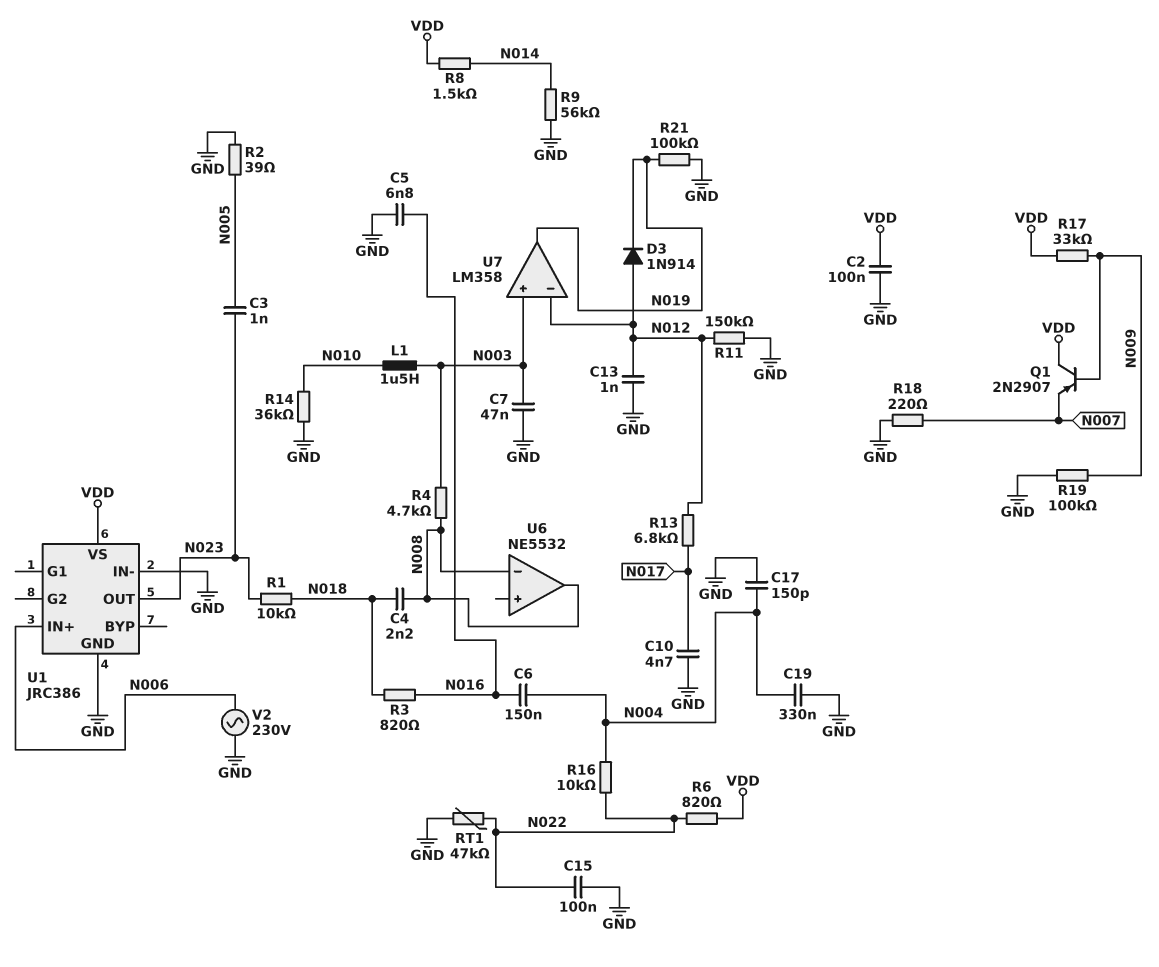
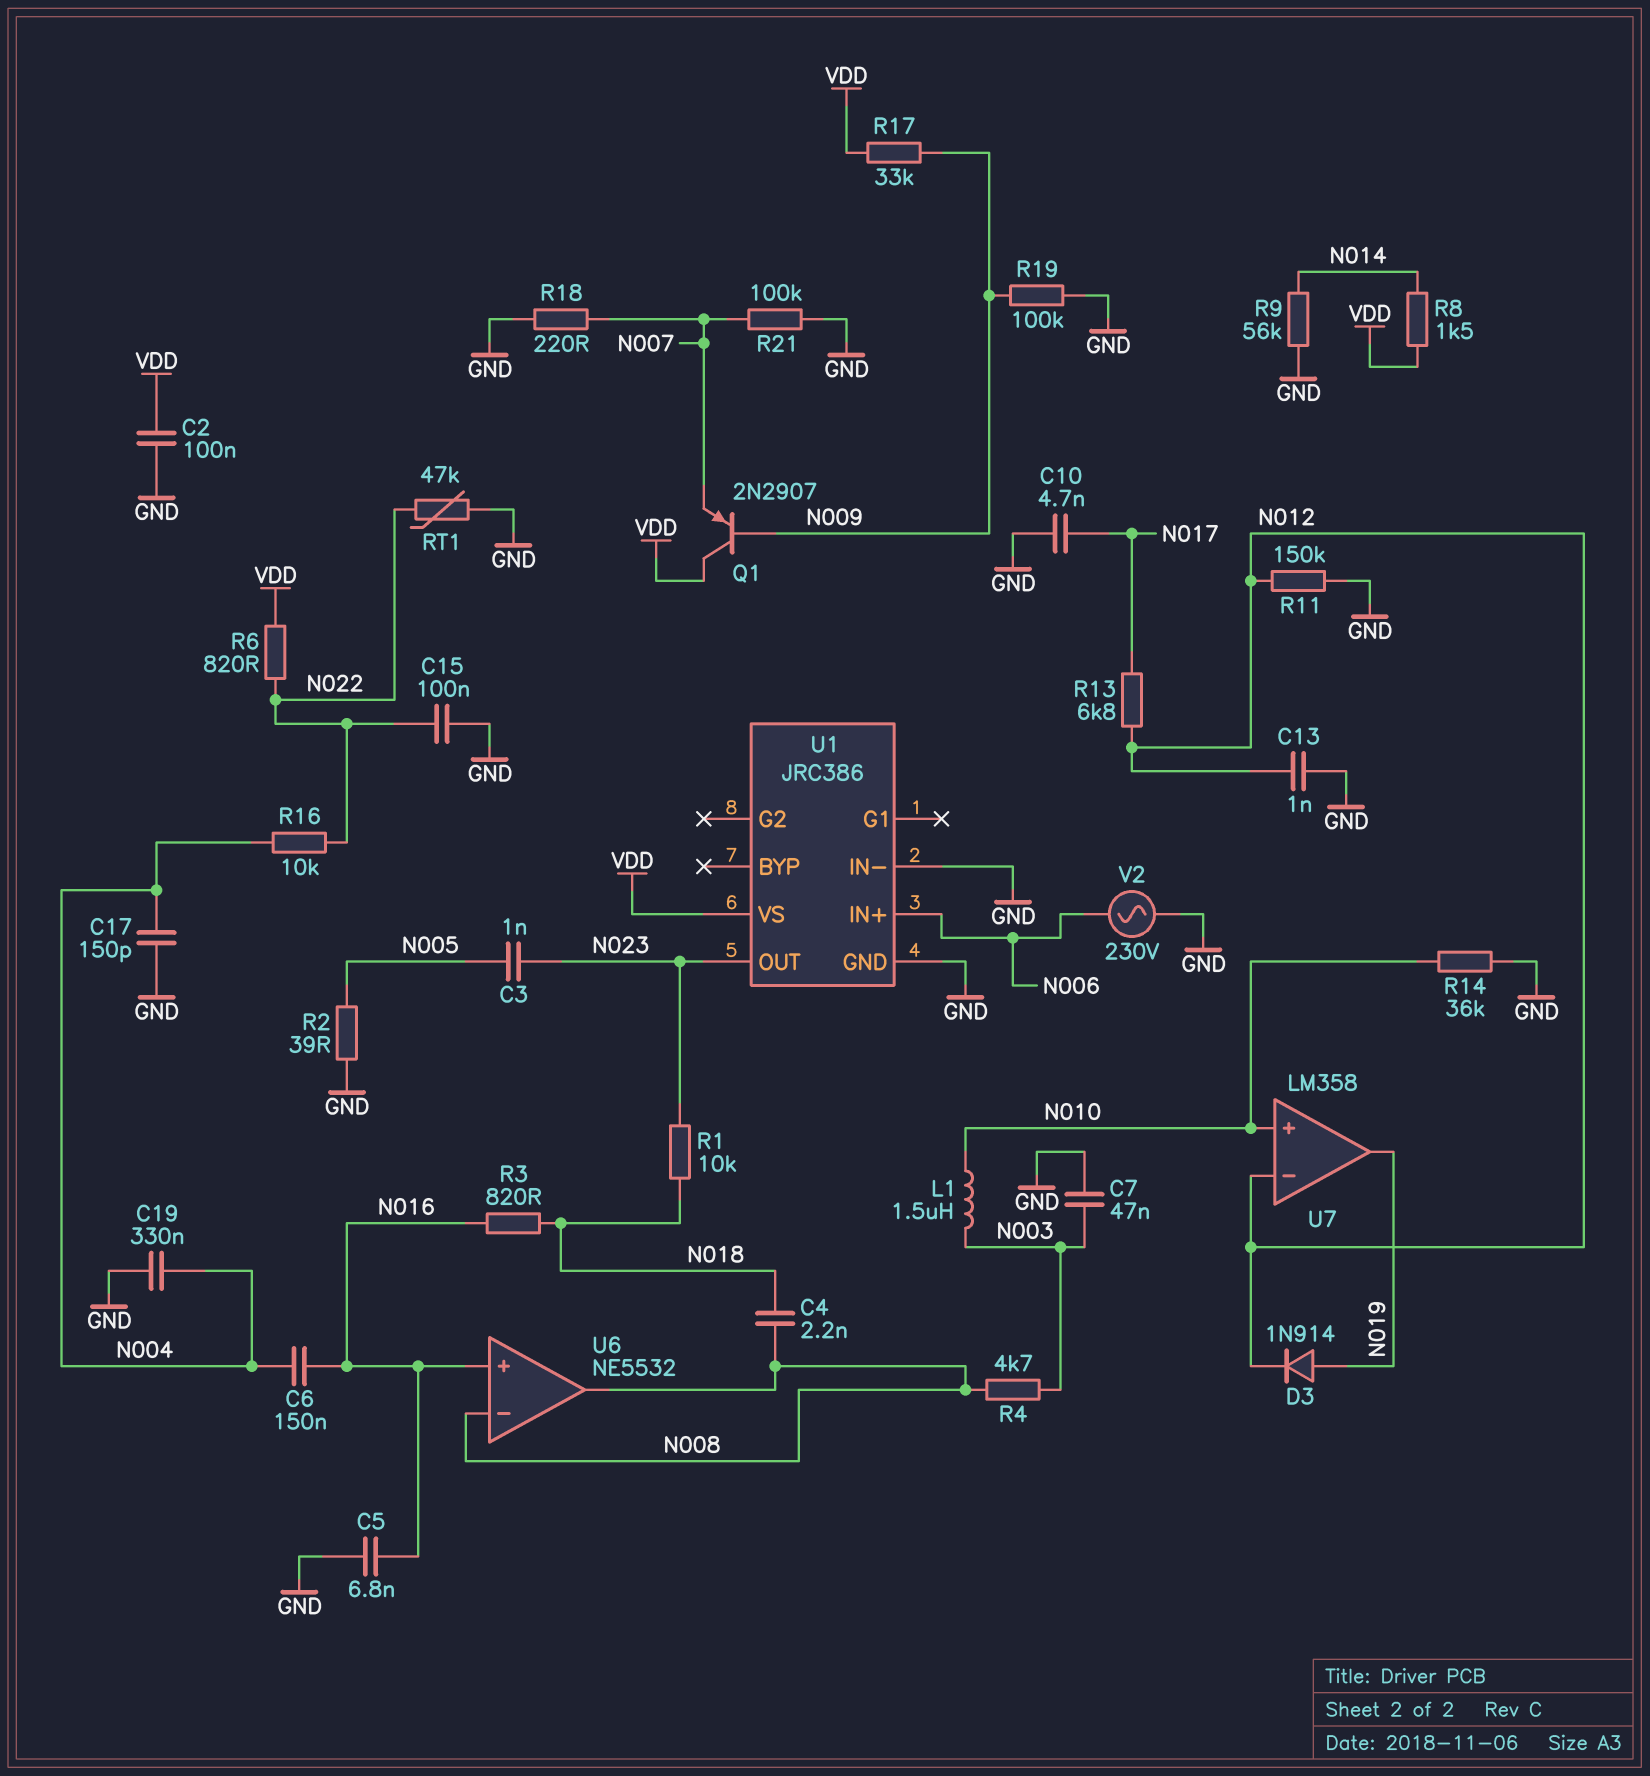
D3: diode 1N914 (A N012, K N019) -> diode 1N914 (A N019, K N012)
R21: 100k (GND, N019) -> 100k (GND, N007)
U6 pin in+: none -> N016
U7 pin in+: N003 -> N010

